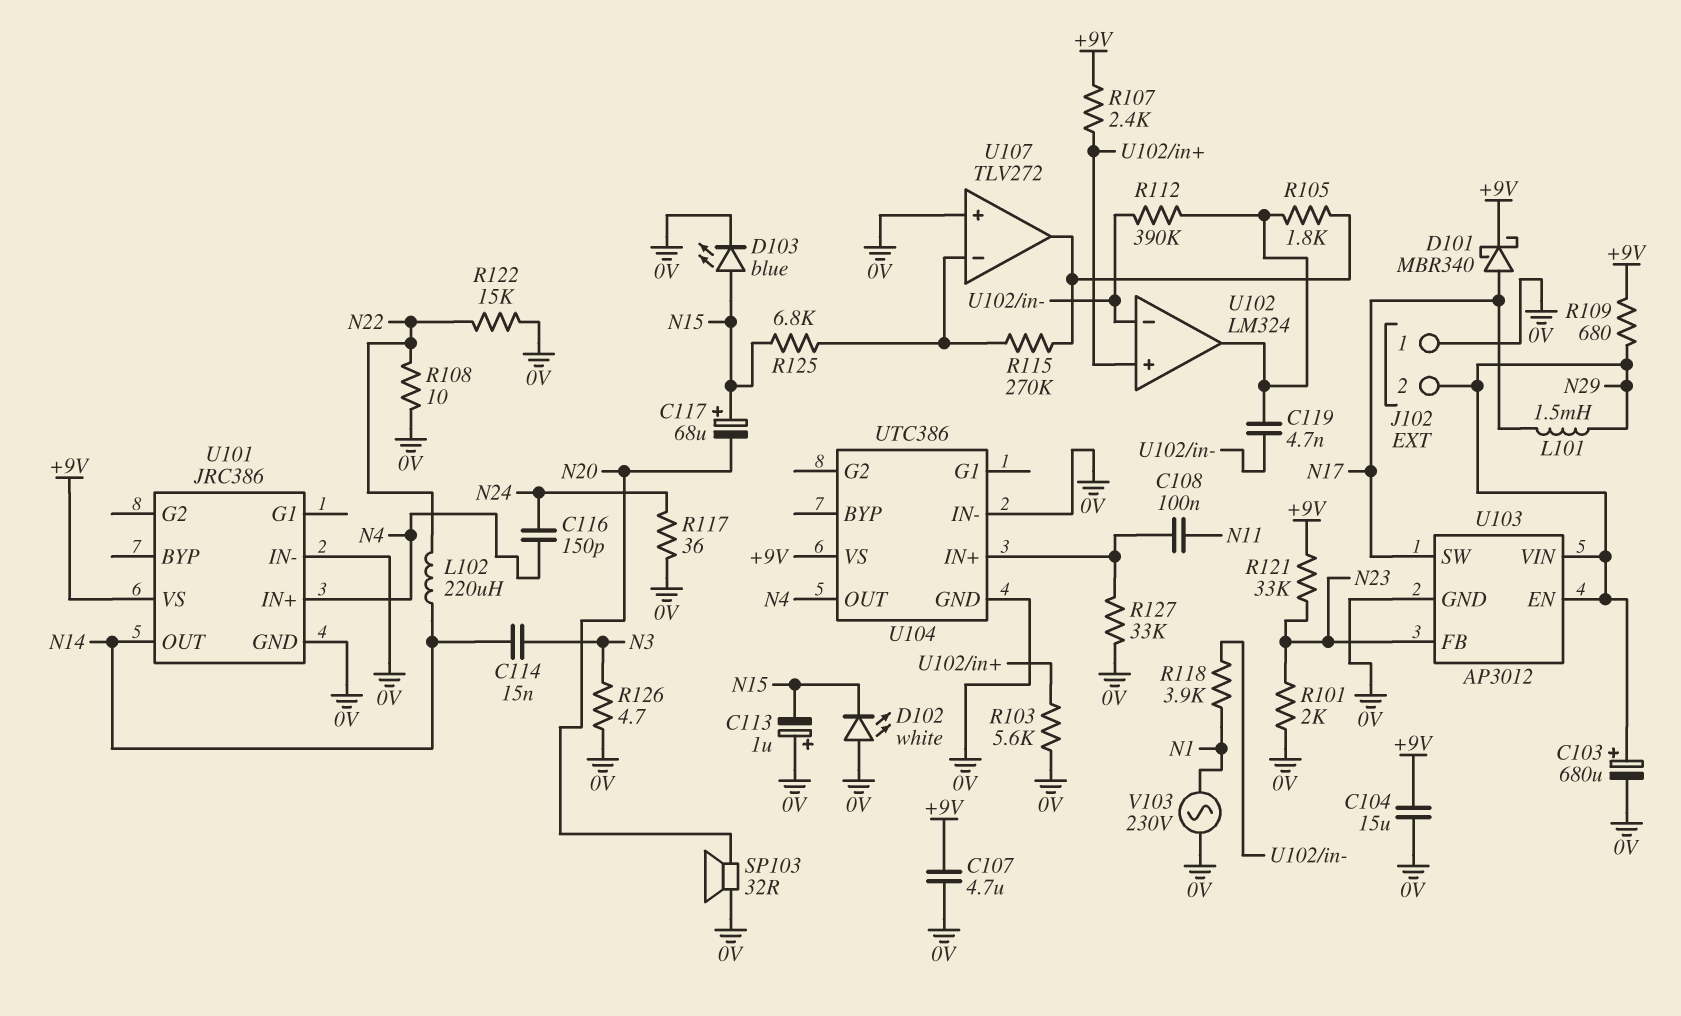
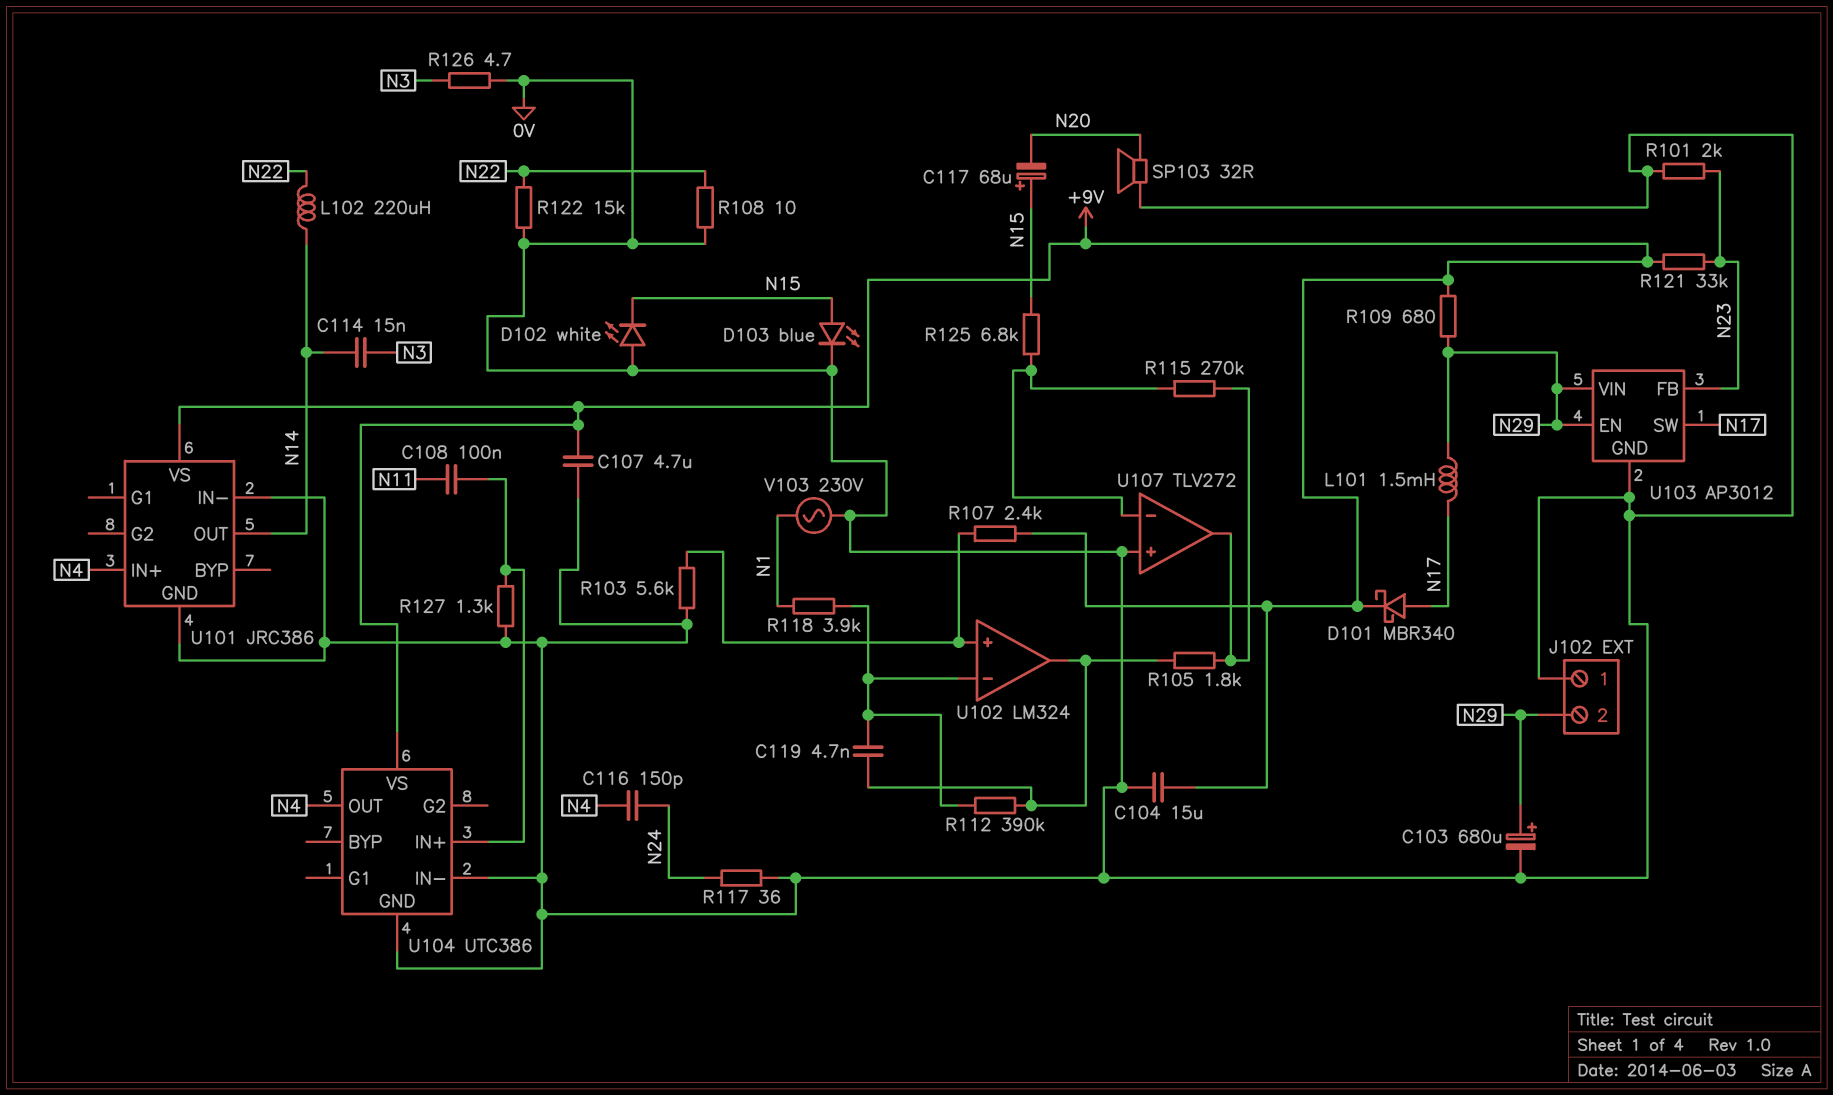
C113: 1uF (plus 0V, minus N15) -> none
R127: 33k (0V, U104/IN+) -> 1.3k (0V, U104/IN+)

